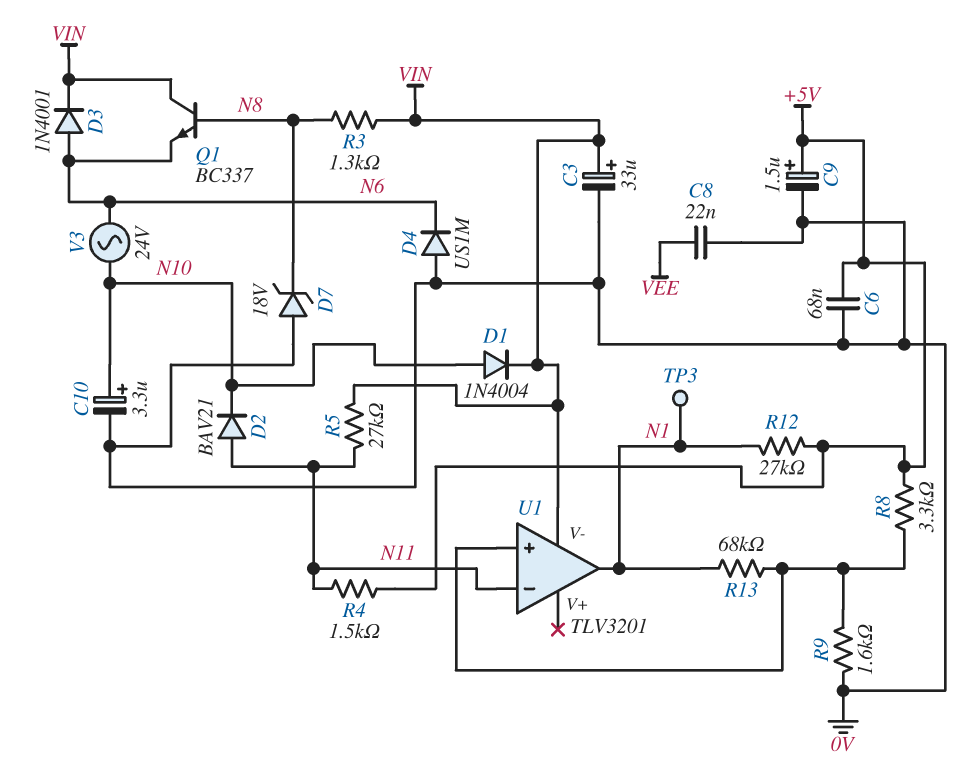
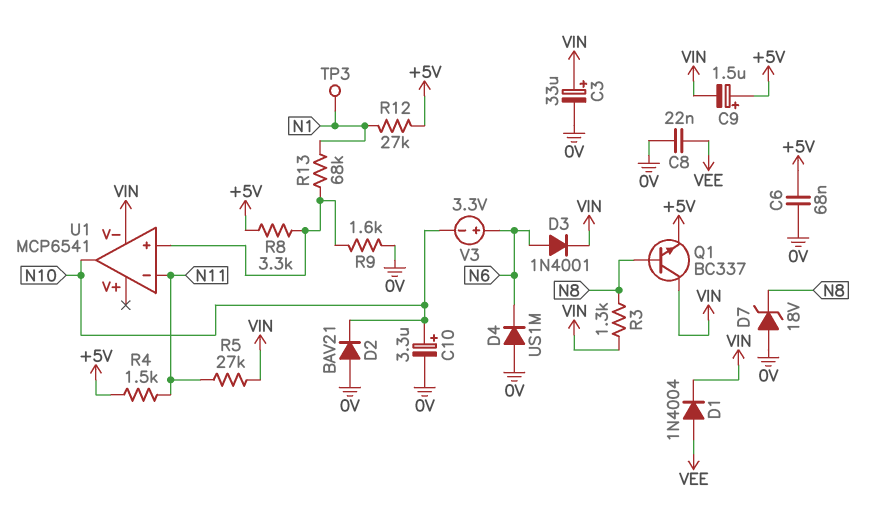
C9: 1.5uF (plus +5V, minus 0V) -> 1.5uF (plus +5V, minus VIN)
D1: diode 1N4004 (A N10, K VIN) -> diode 1N4004 (A VEE, K VIN)
D2: diode BAV21 (A N11, K N10) -> diode BAV21 (A 0V, K N10)
Q1: NPN BC337 (B N8, C VIN, E N6) -> NPN BC337 (B N8, C VIN, E +5V)
U1: TLV3201 -> MCP6541
U1 pin out: N1 -> N10
V3: AC 24V (N6, N10) -> 3.3V (plus N6, minus N10)

